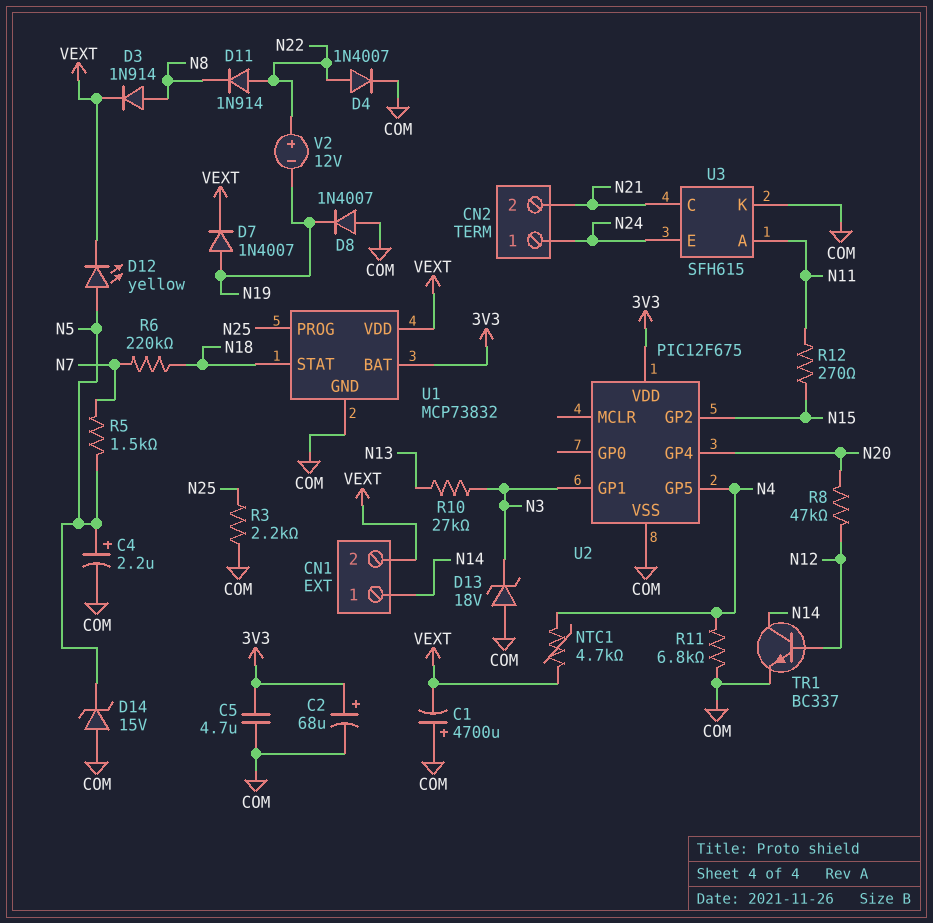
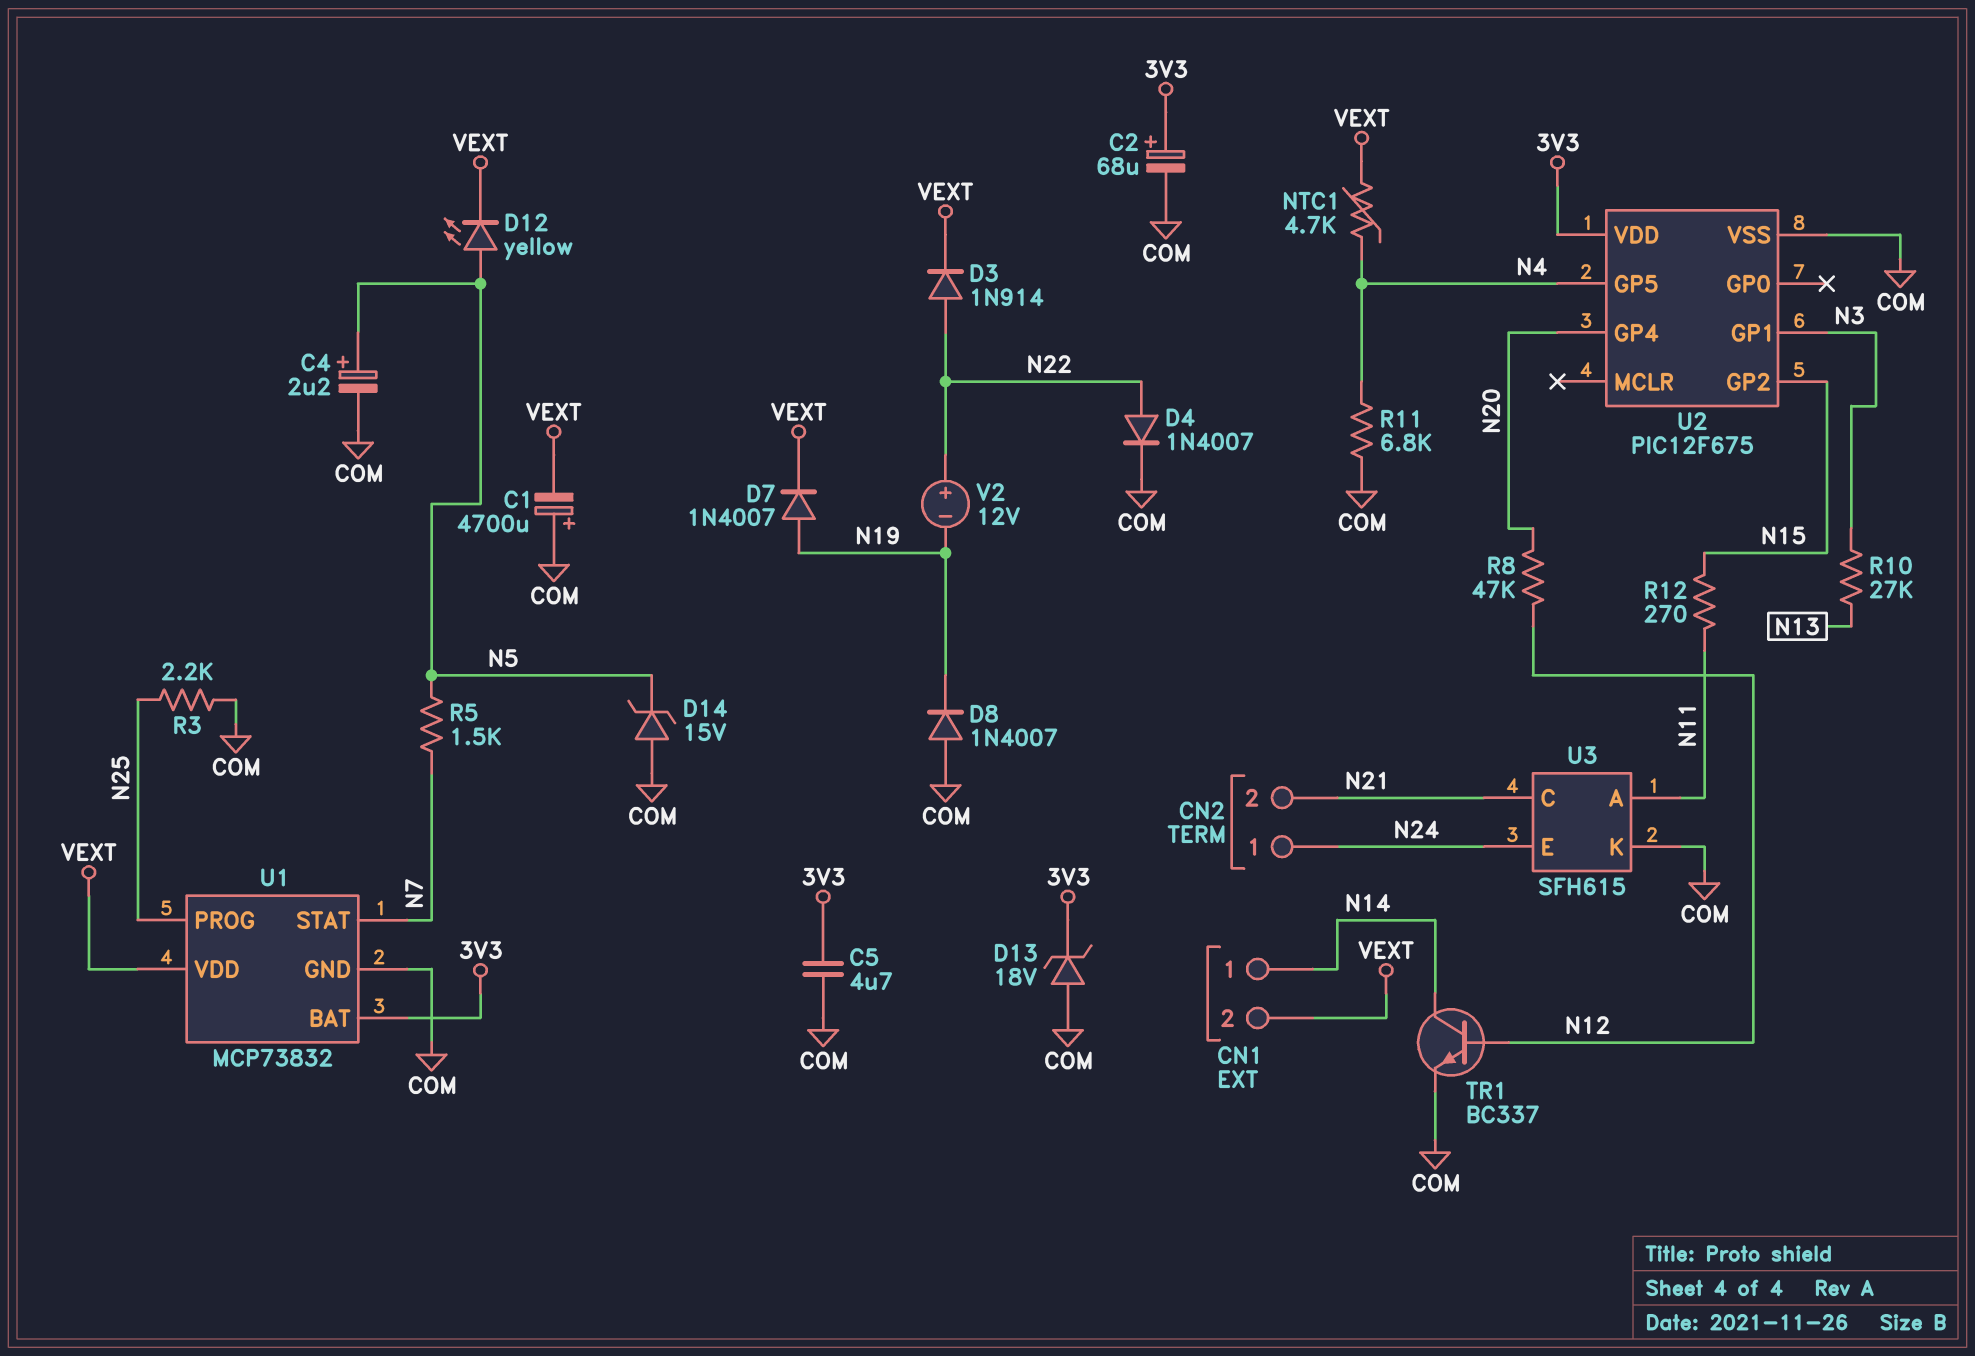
D3: diode 1N914 (A N8, K VEXT) -> diode 1N914 (A N22, K VEXT)
D11: diode 1N914 (A N22, K N8) -> none
D13: zener 18V (A COM, K N3) -> zener 18V (A COM, K 3V3)
R6: 220k (N7, N18) -> none
U1 pin STAT: N18 -> N7

